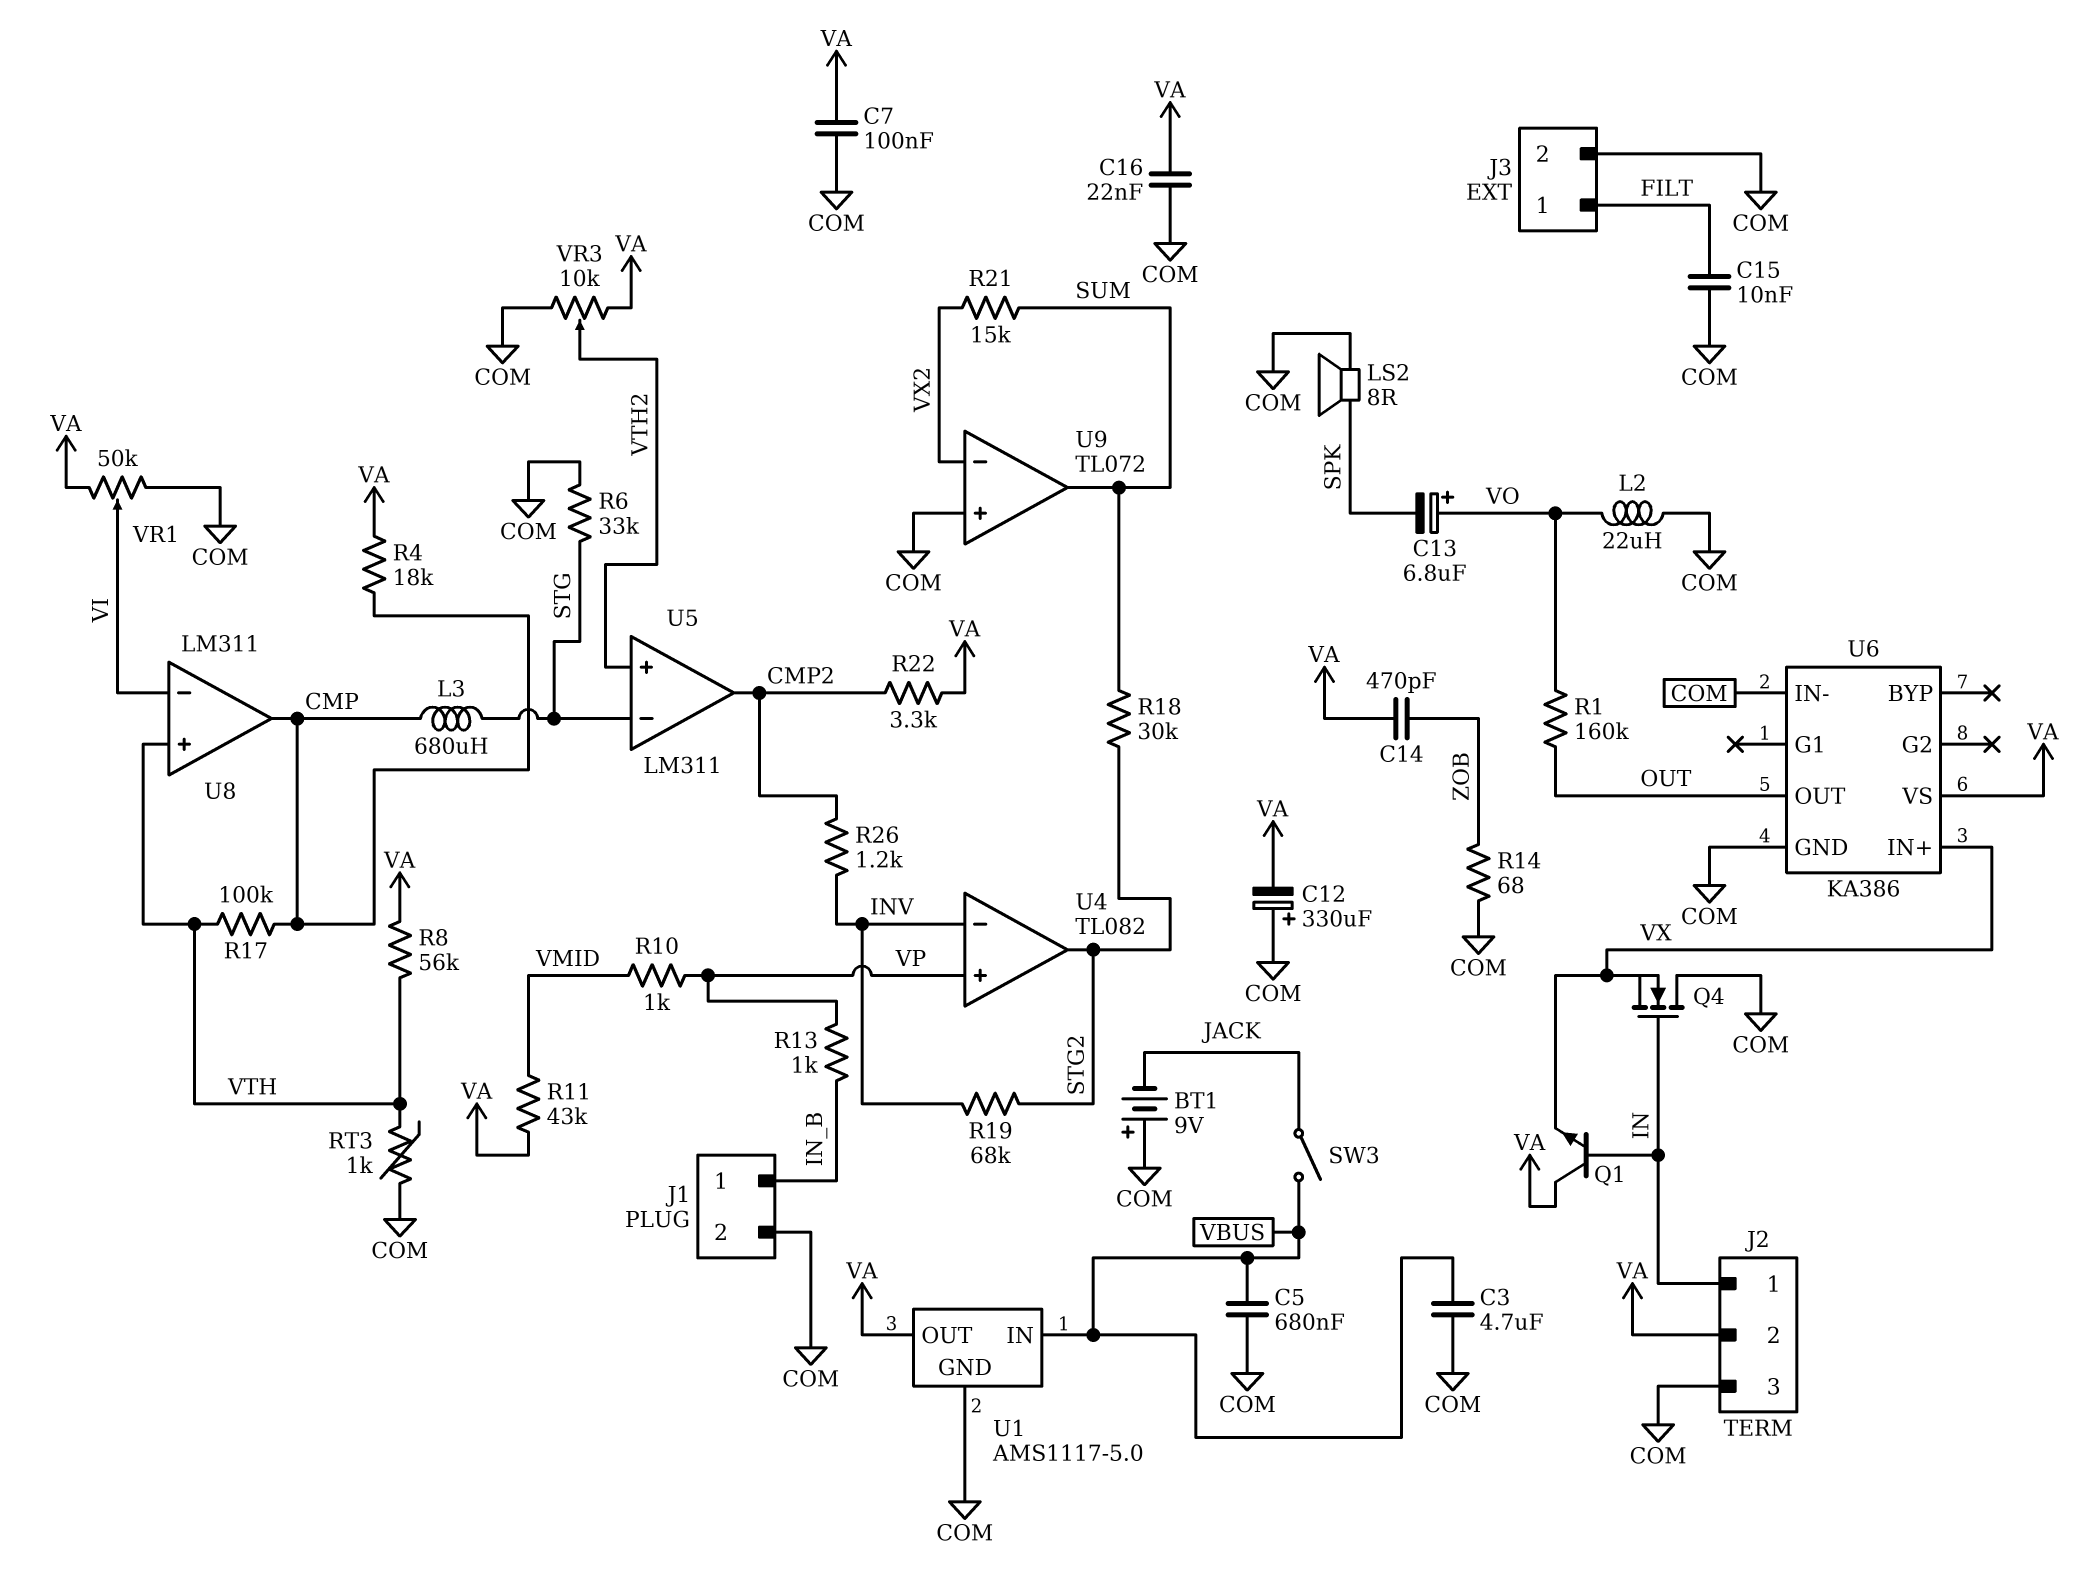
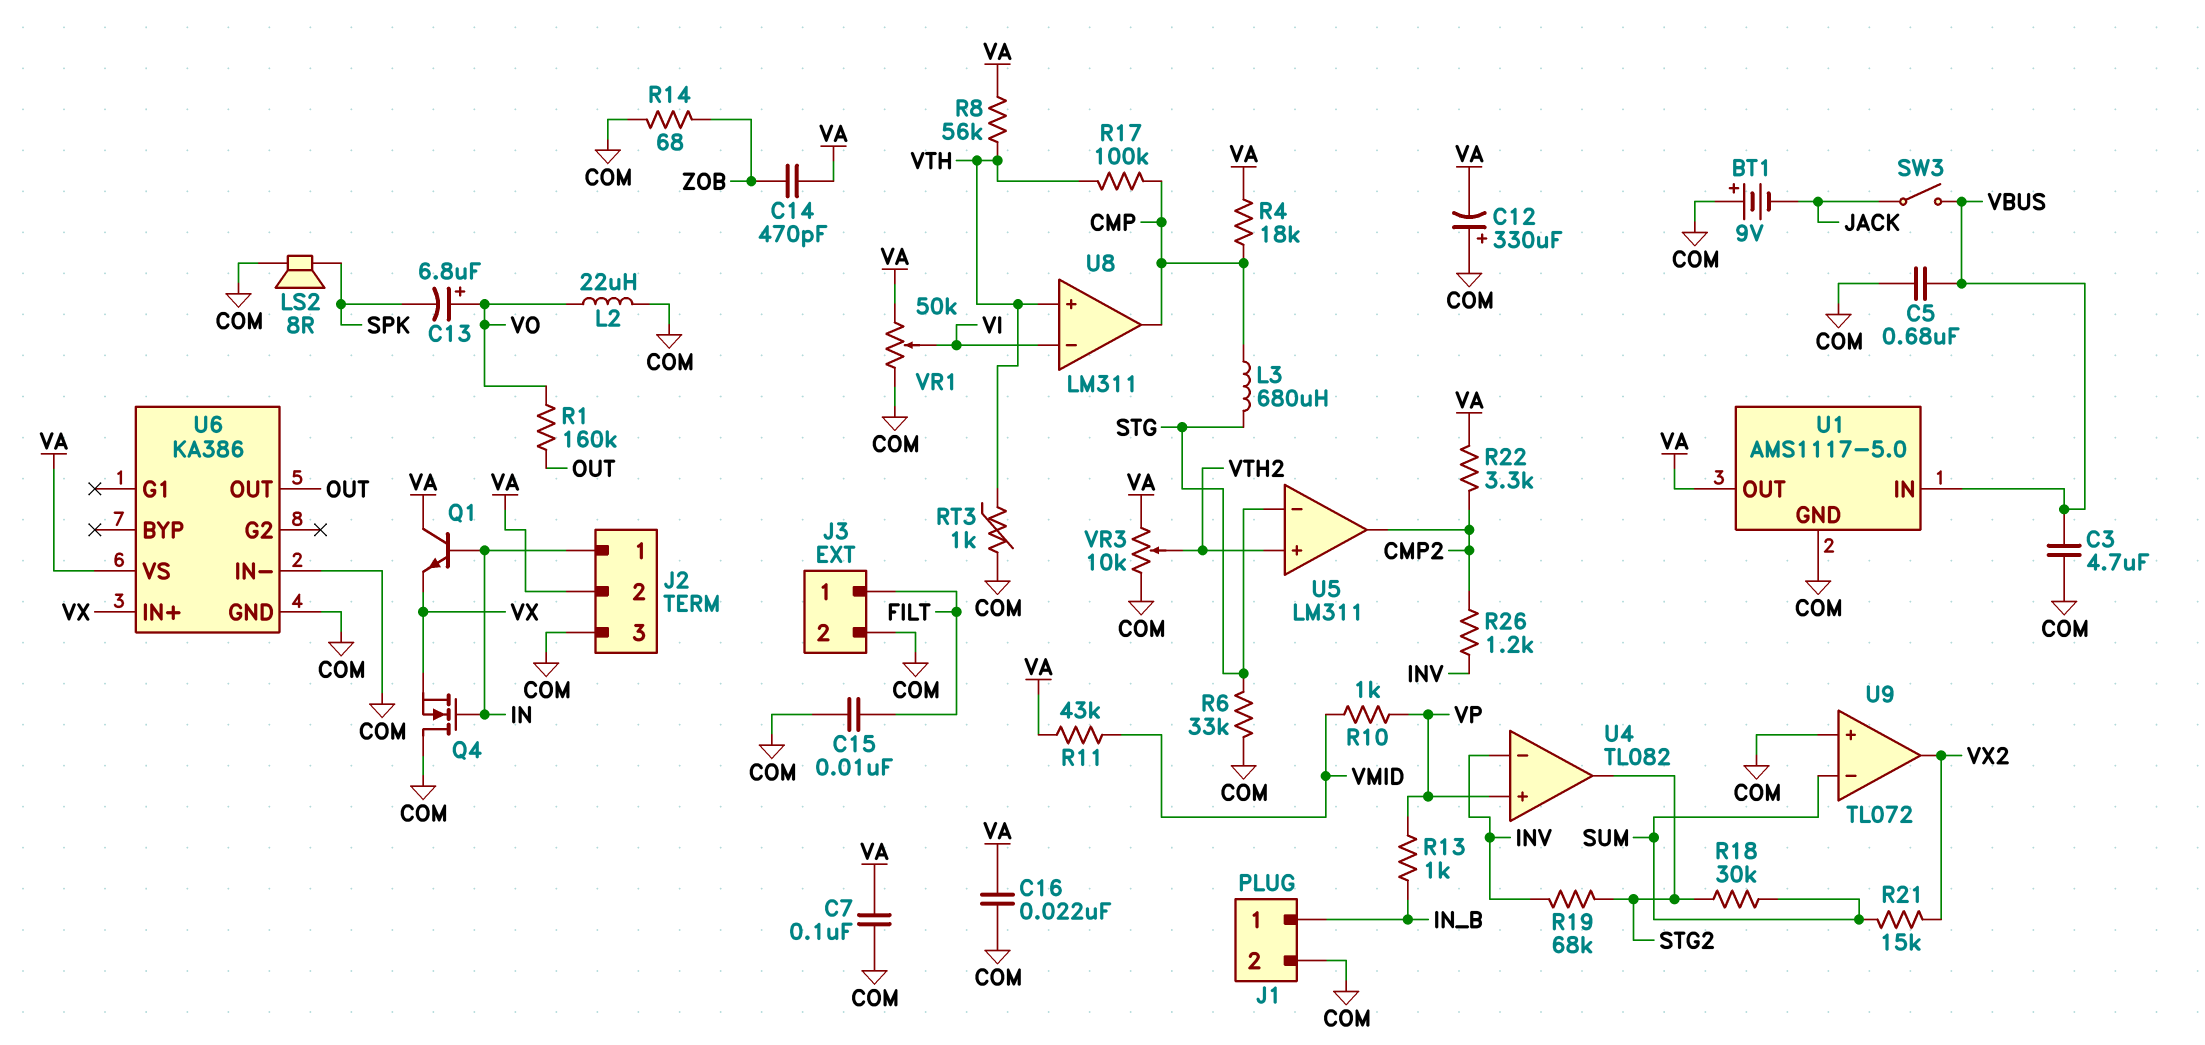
U9 pin in-: VX2 -> SUM
U9 pin out: SUM -> VX2

